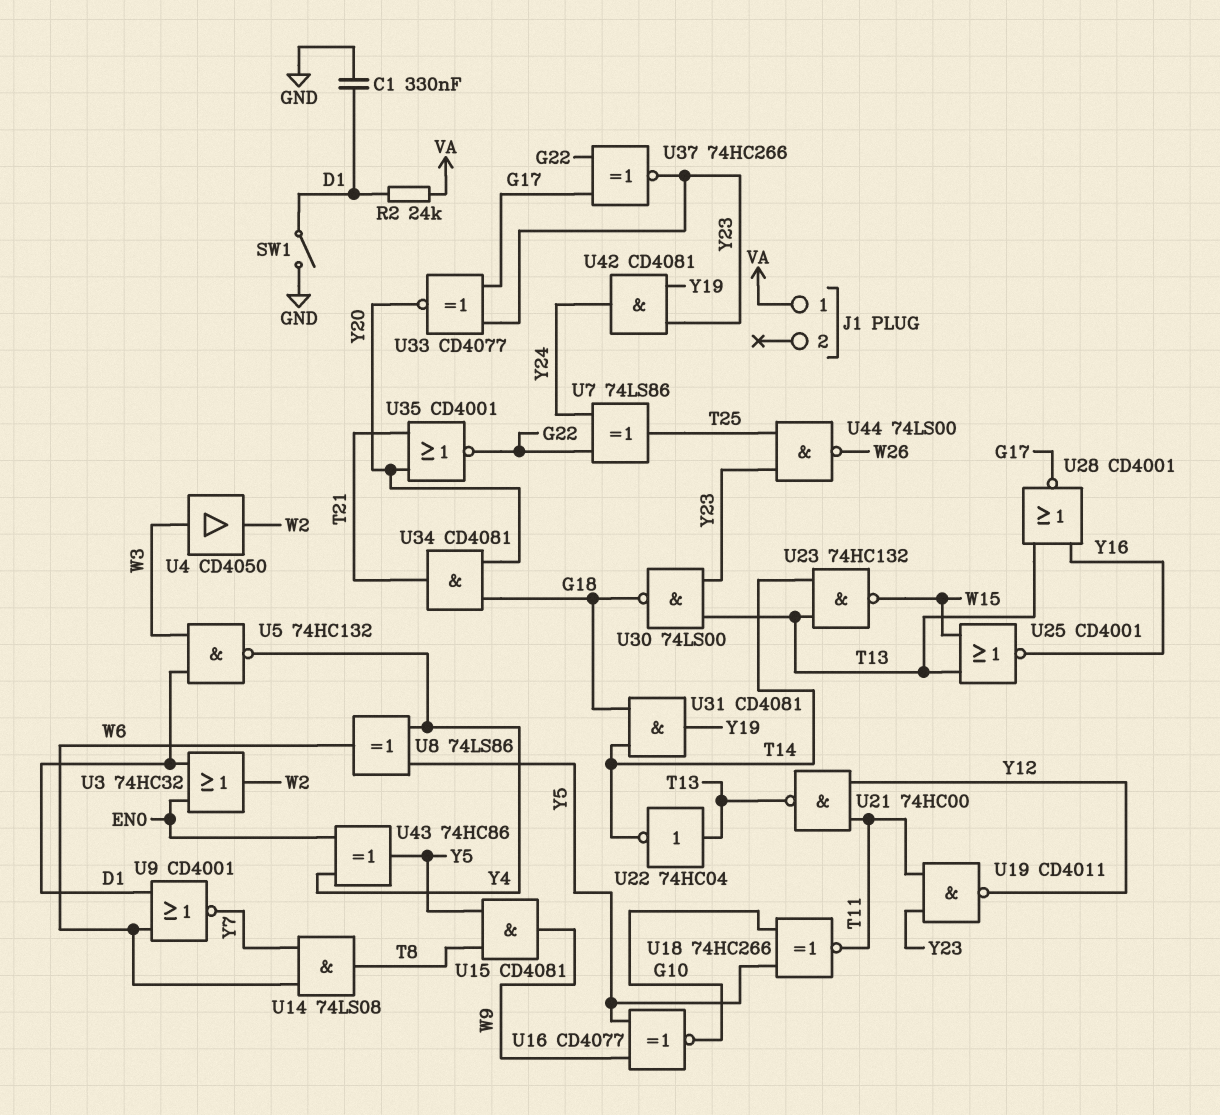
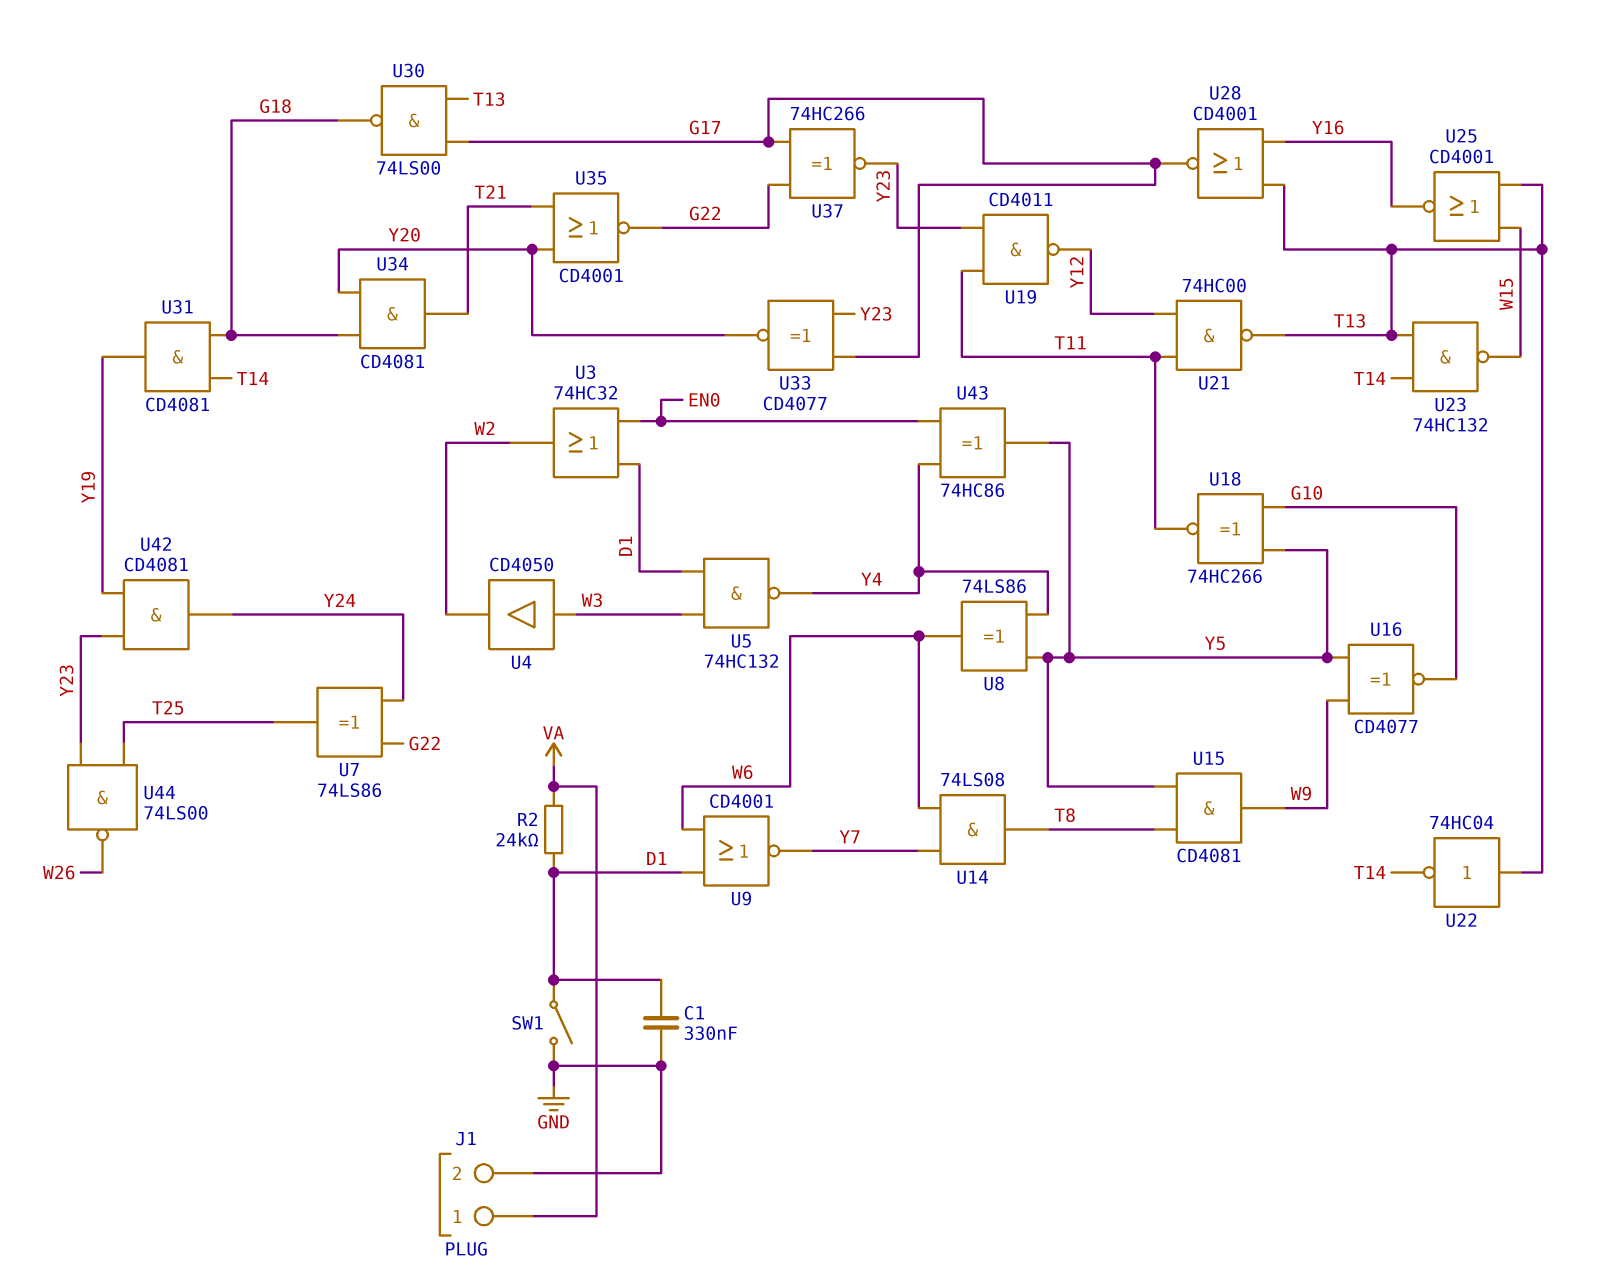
J1 pin 2: none -> GND
U30: NAND 74LS00 (in T13, in Y23, out G18) -> NAND 74LS00 (in G17, in T13, out G18)

